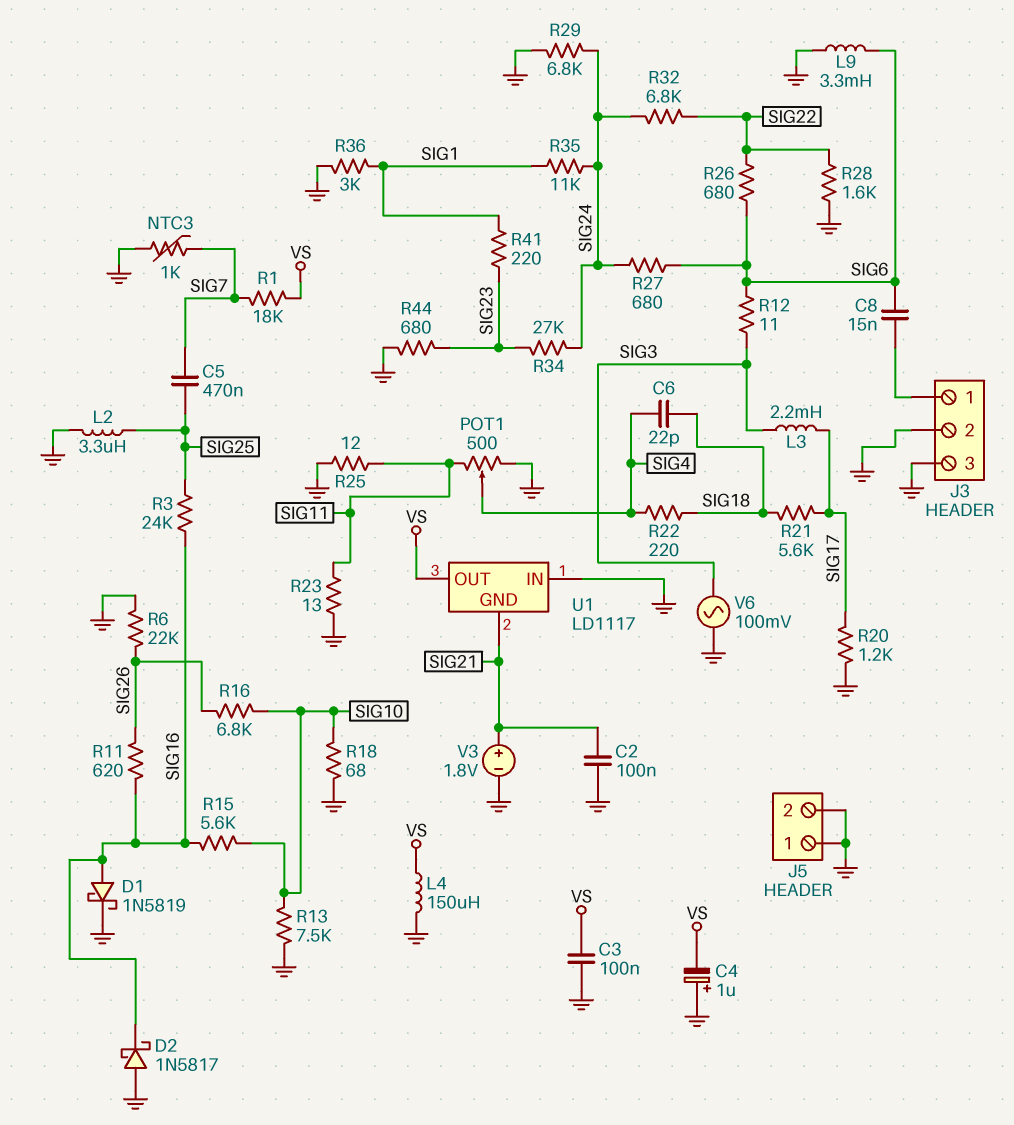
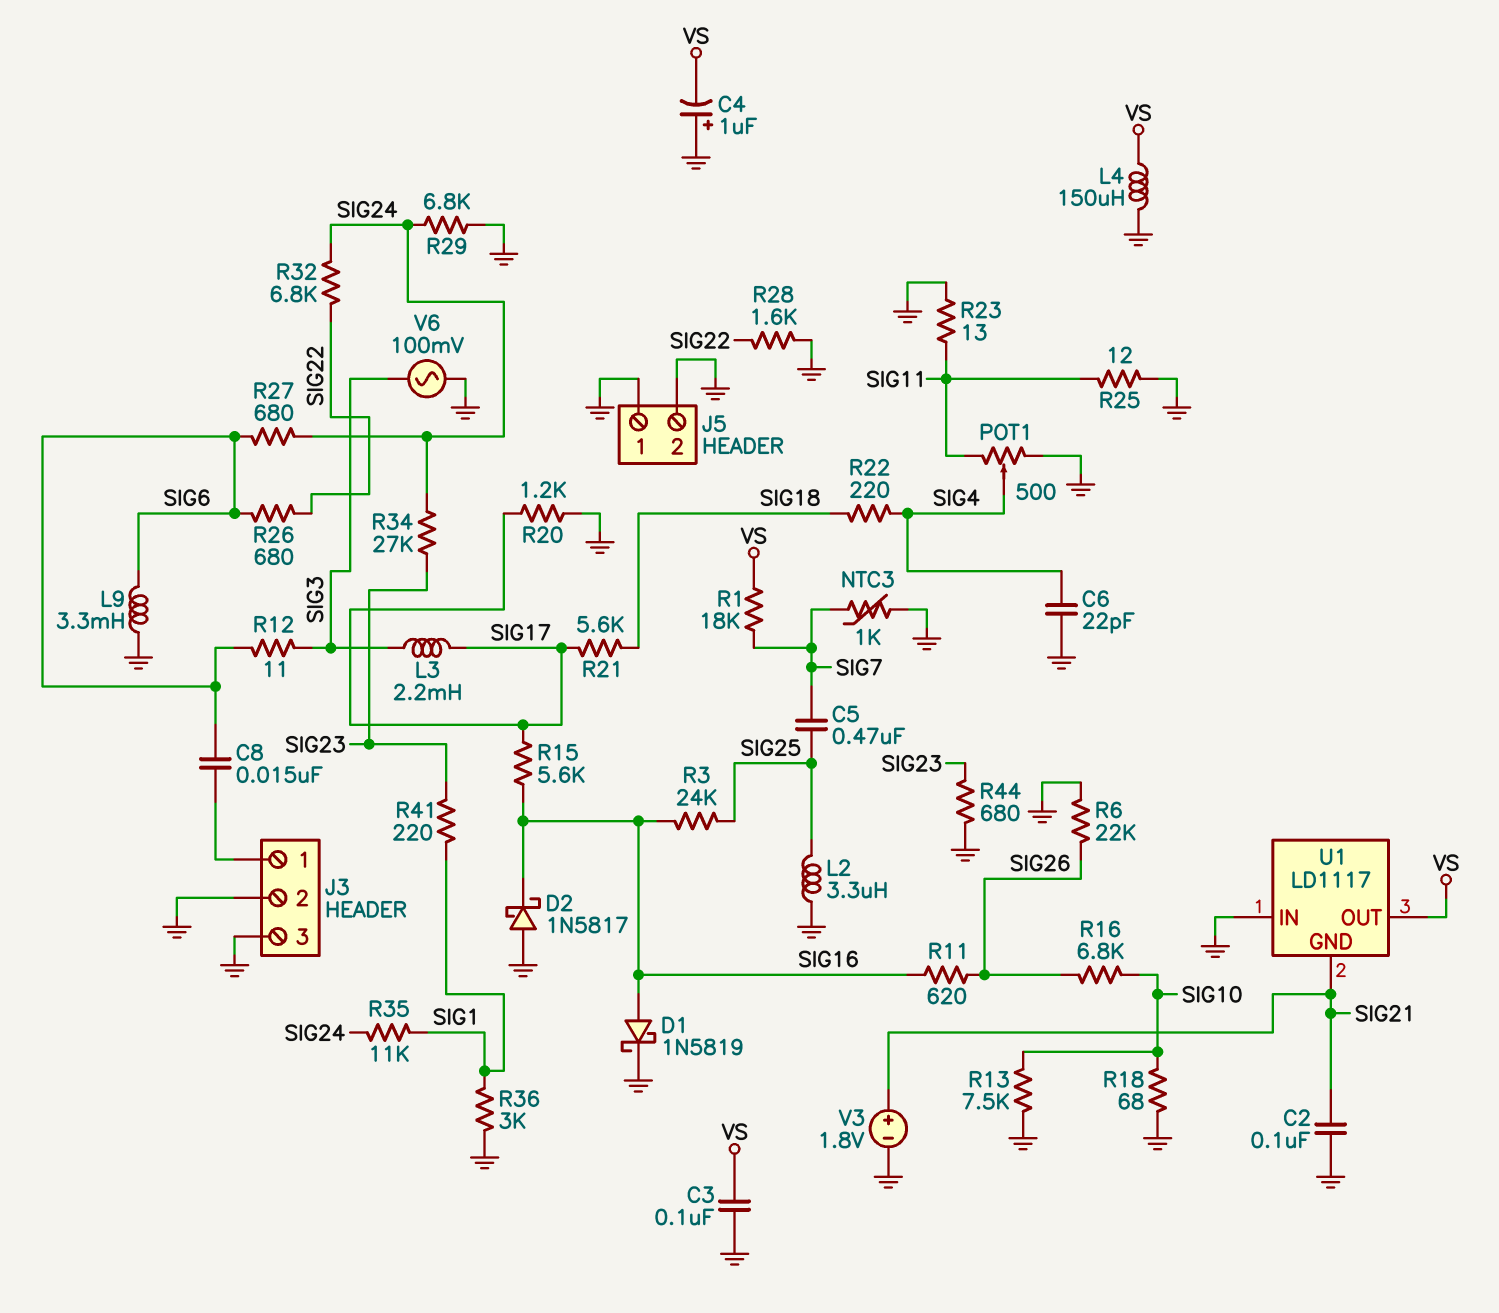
C6: 22pF (SIG4, SIG18) -> 22pF (GND, SIG4)
R15: 5.6k (SIG10, SIG16) -> 5.6k (SIG16, SIG17)

